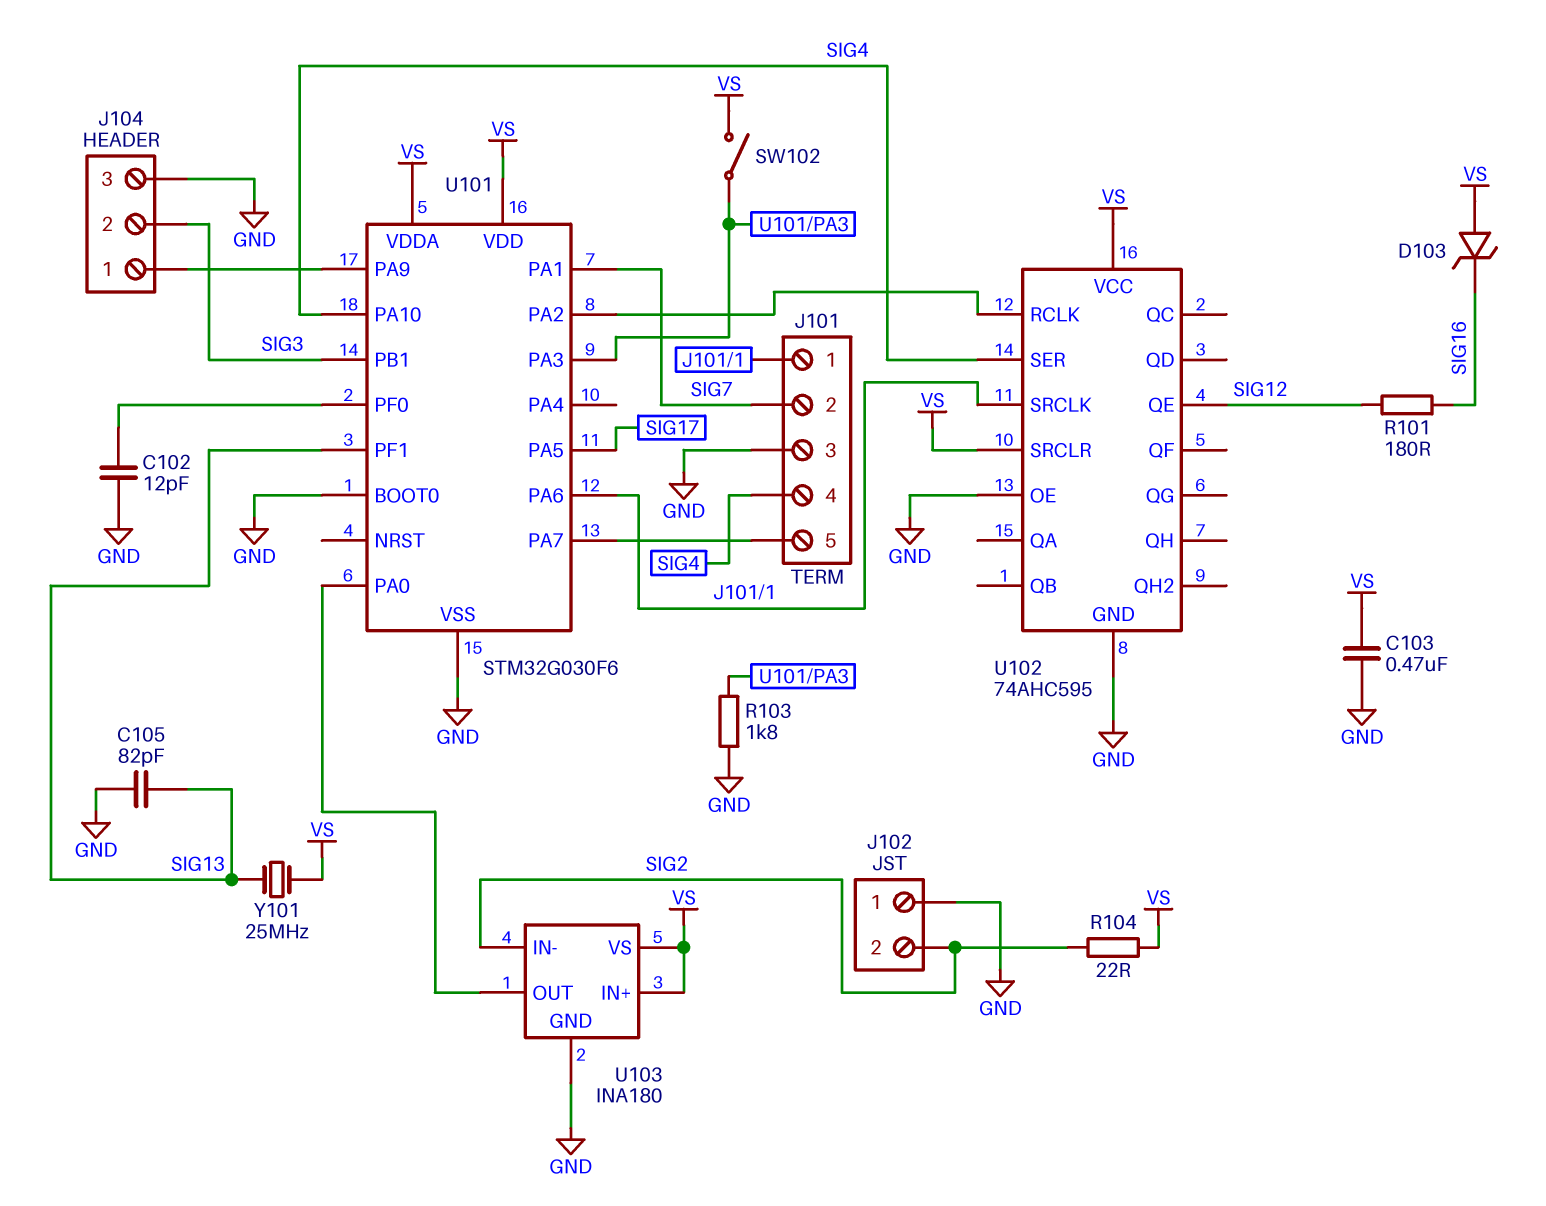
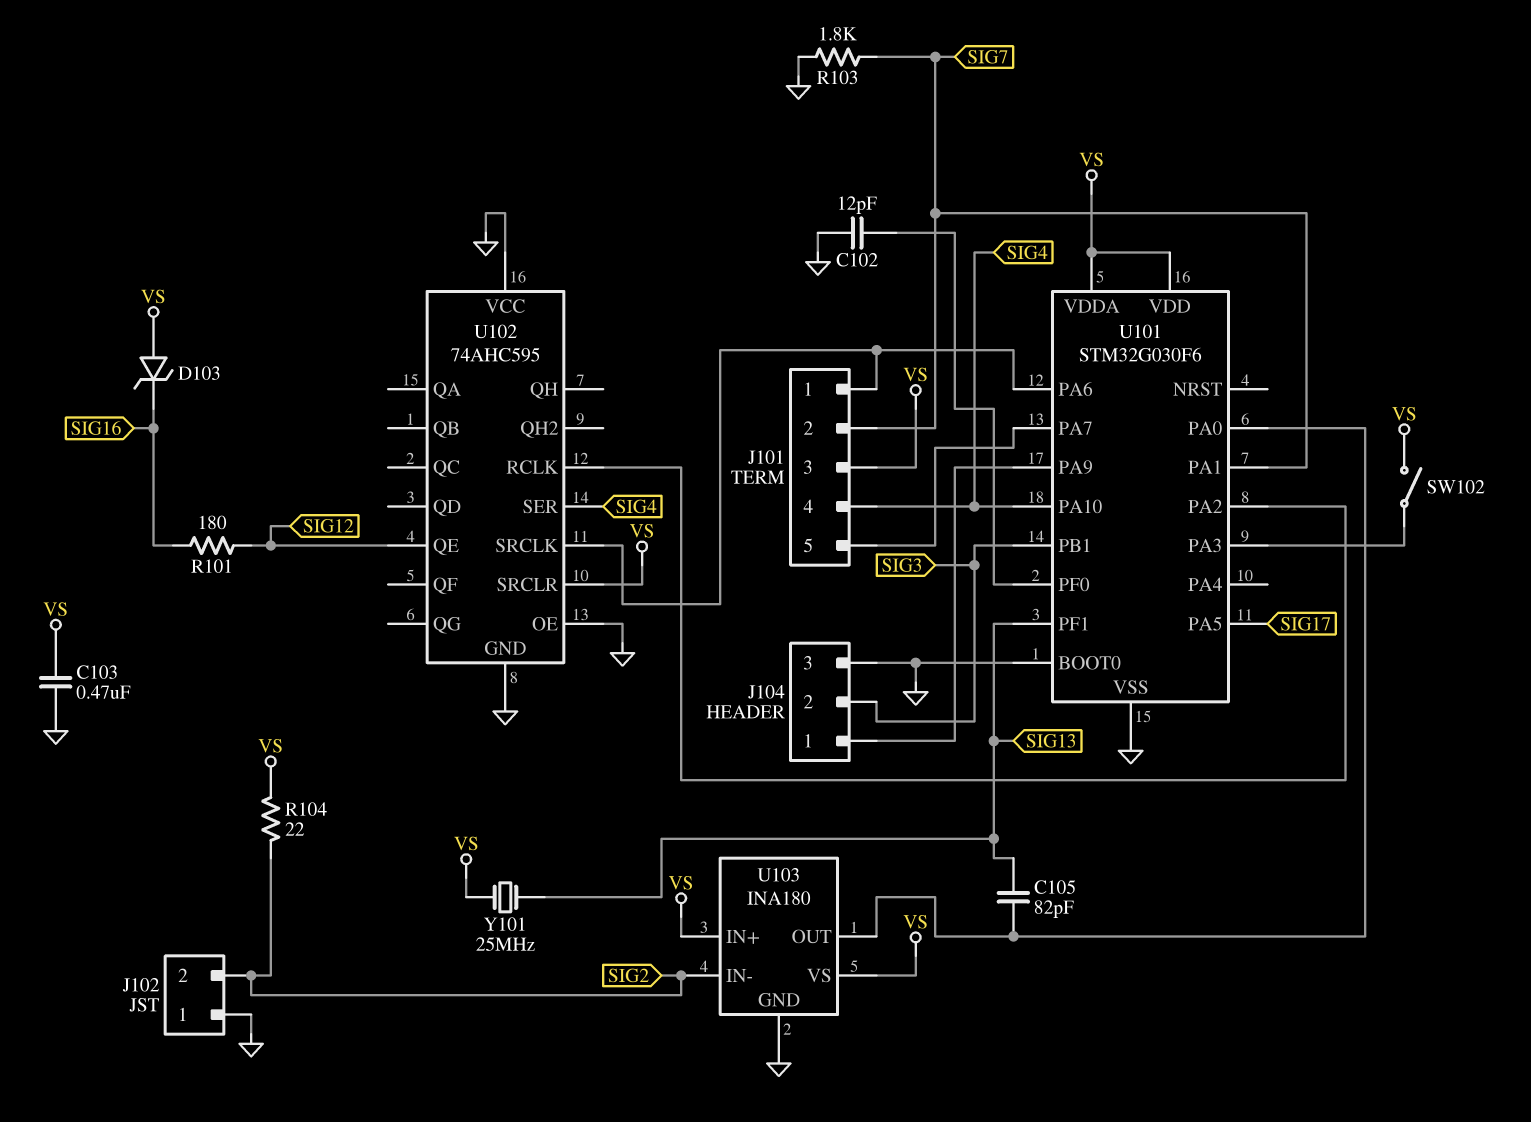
C105: 82pF (GND, SIG13) -> 82pF (SIG13, U101/PA0)
J101 pin 3: GND -> VS
R103: 1.8k (GND, U101/PA3) -> 1.8k (GND, SIG7)
U102 pin VCC: VS -> GND

